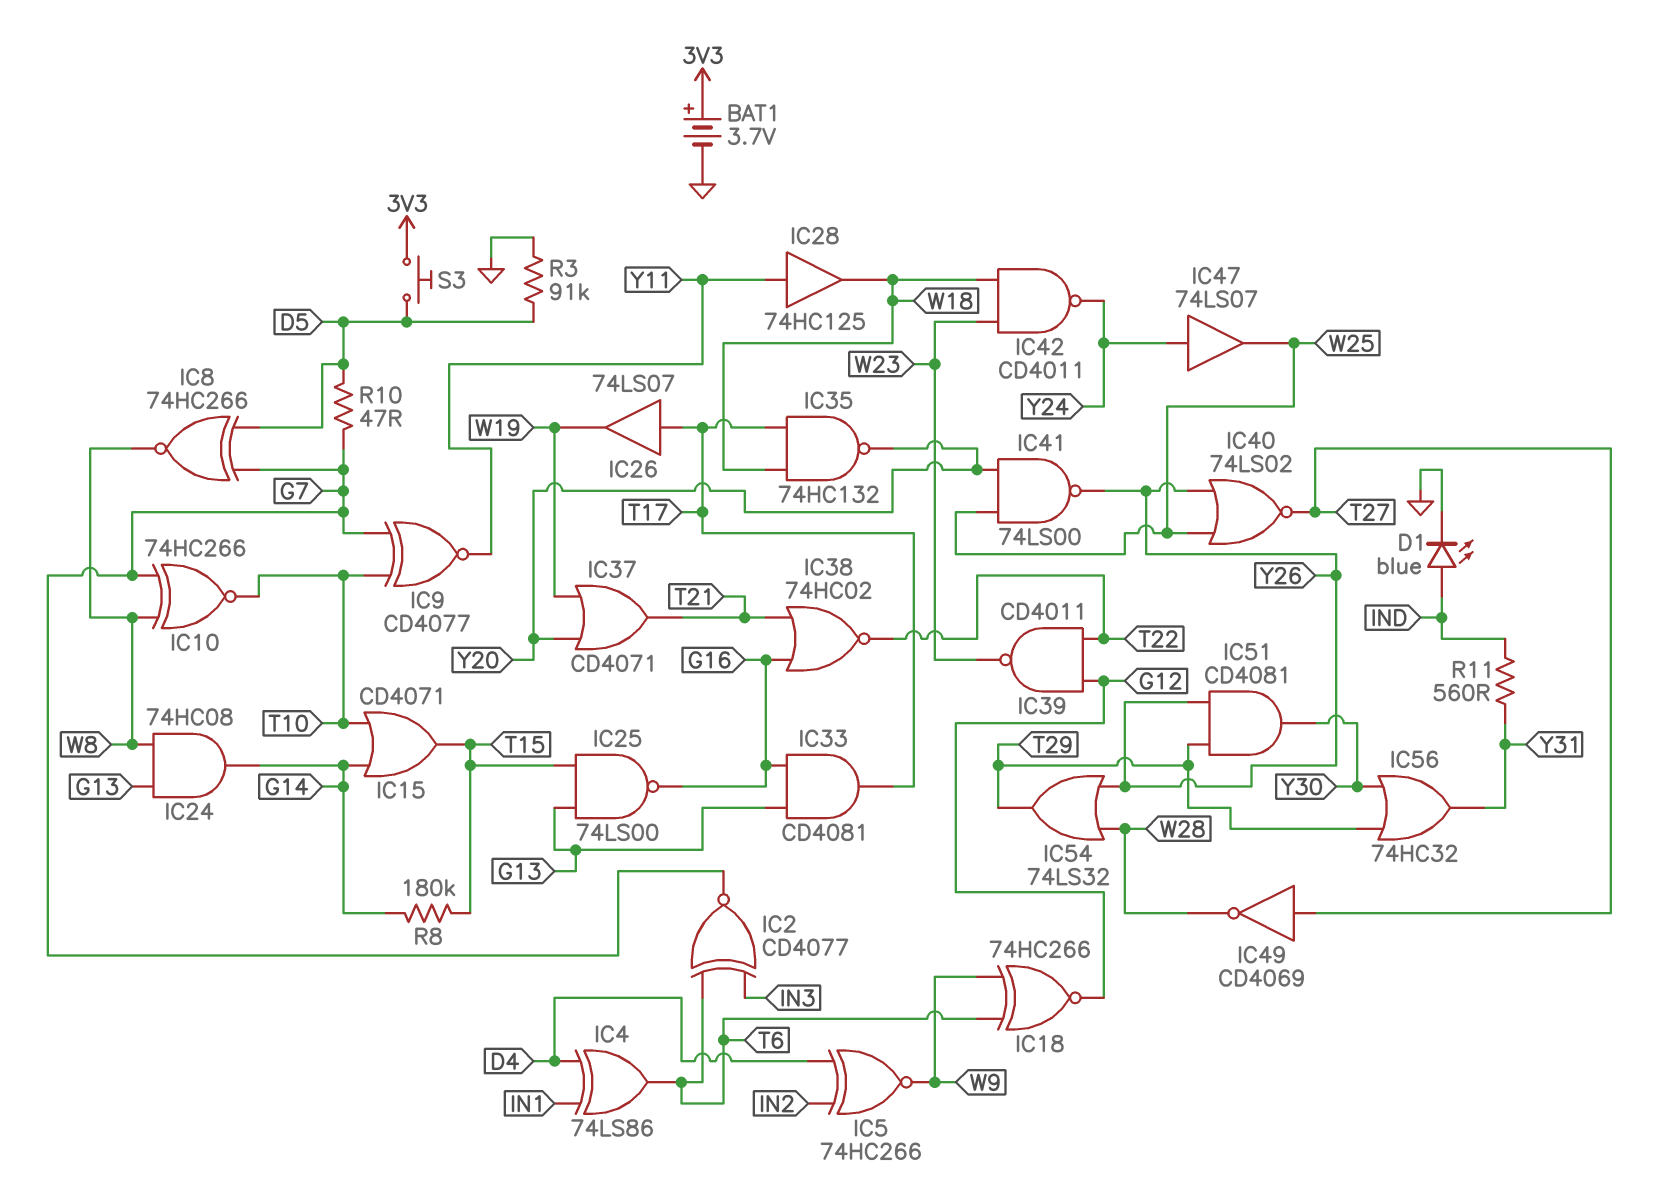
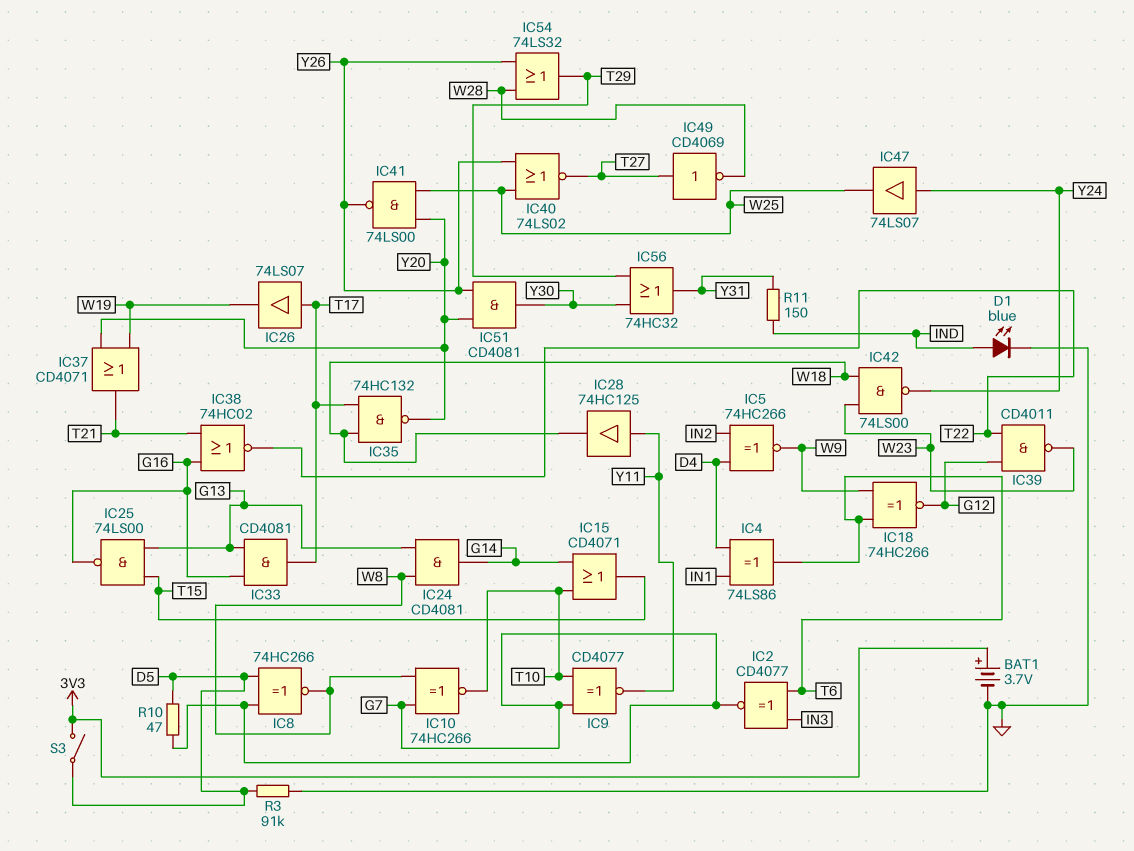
IC24: AND 74HC08 (in G13, in W8, out G14) -> AND CD4081 (in G13, in W8, out G14)
IC42: NAND CD4011 (in W18, in W23, out Y24) -> NAND 74LS00 (in W18, in W23, out Y24)
IC51: AND CD4081 (in T29, in Y26, out Y30) -> AND CD4081 (in Y20, in Y26, out Y30)
R8: 180k (G14, T15) -> none
R11: 560 (IND, Y31) -> 150 (IND, Y31)
S3: button (3V3, D5) -> switch (3V3, D5)

